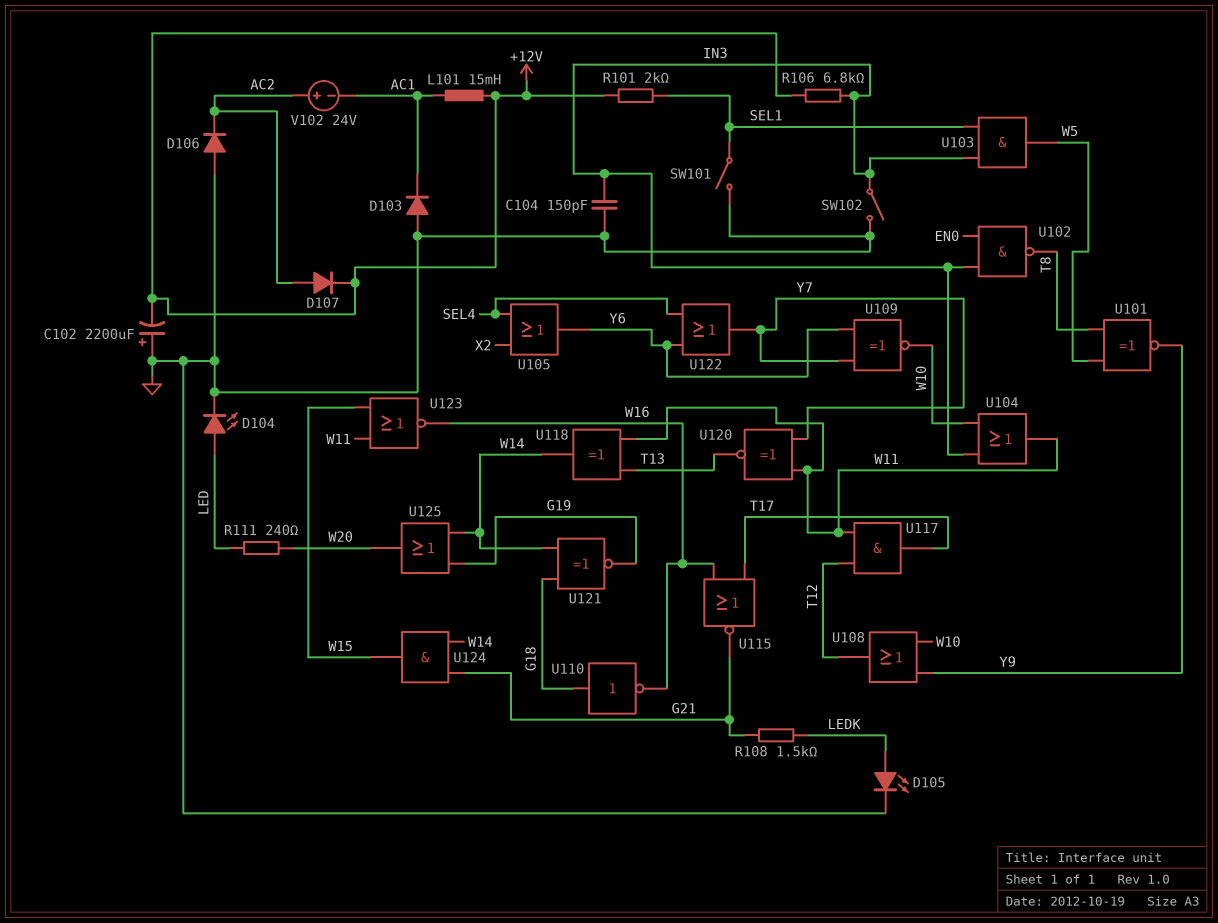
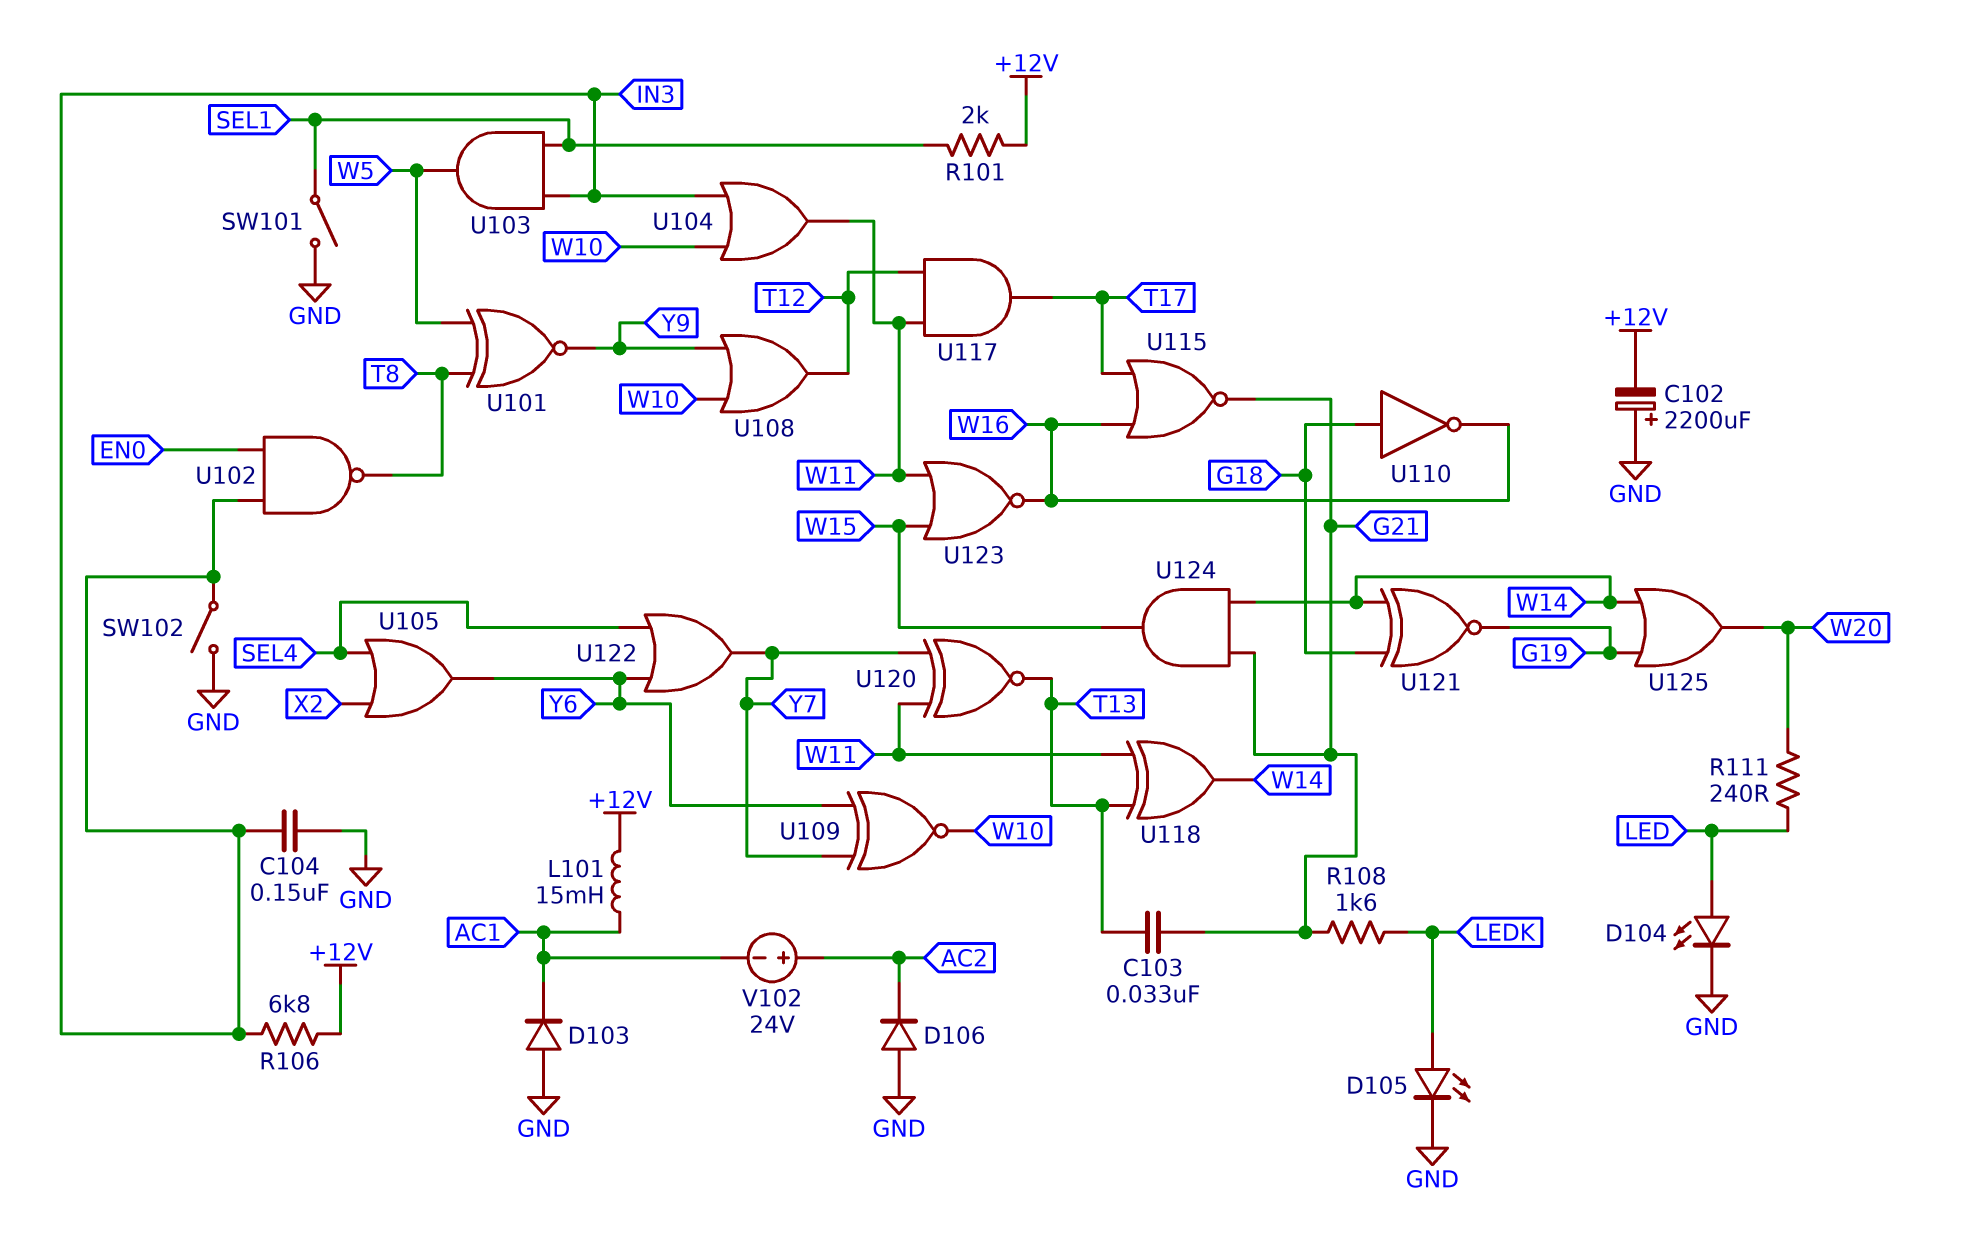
C103: none -> 33nF (G21, T13)
C104: 150pF (GND, IN3) -> 150nF (GND, IN3)
D107: diode (A AC2, K +12V) -> none
R108: 1.5k (G21, LEDK) -> 1.6k (G21, LEDK)

